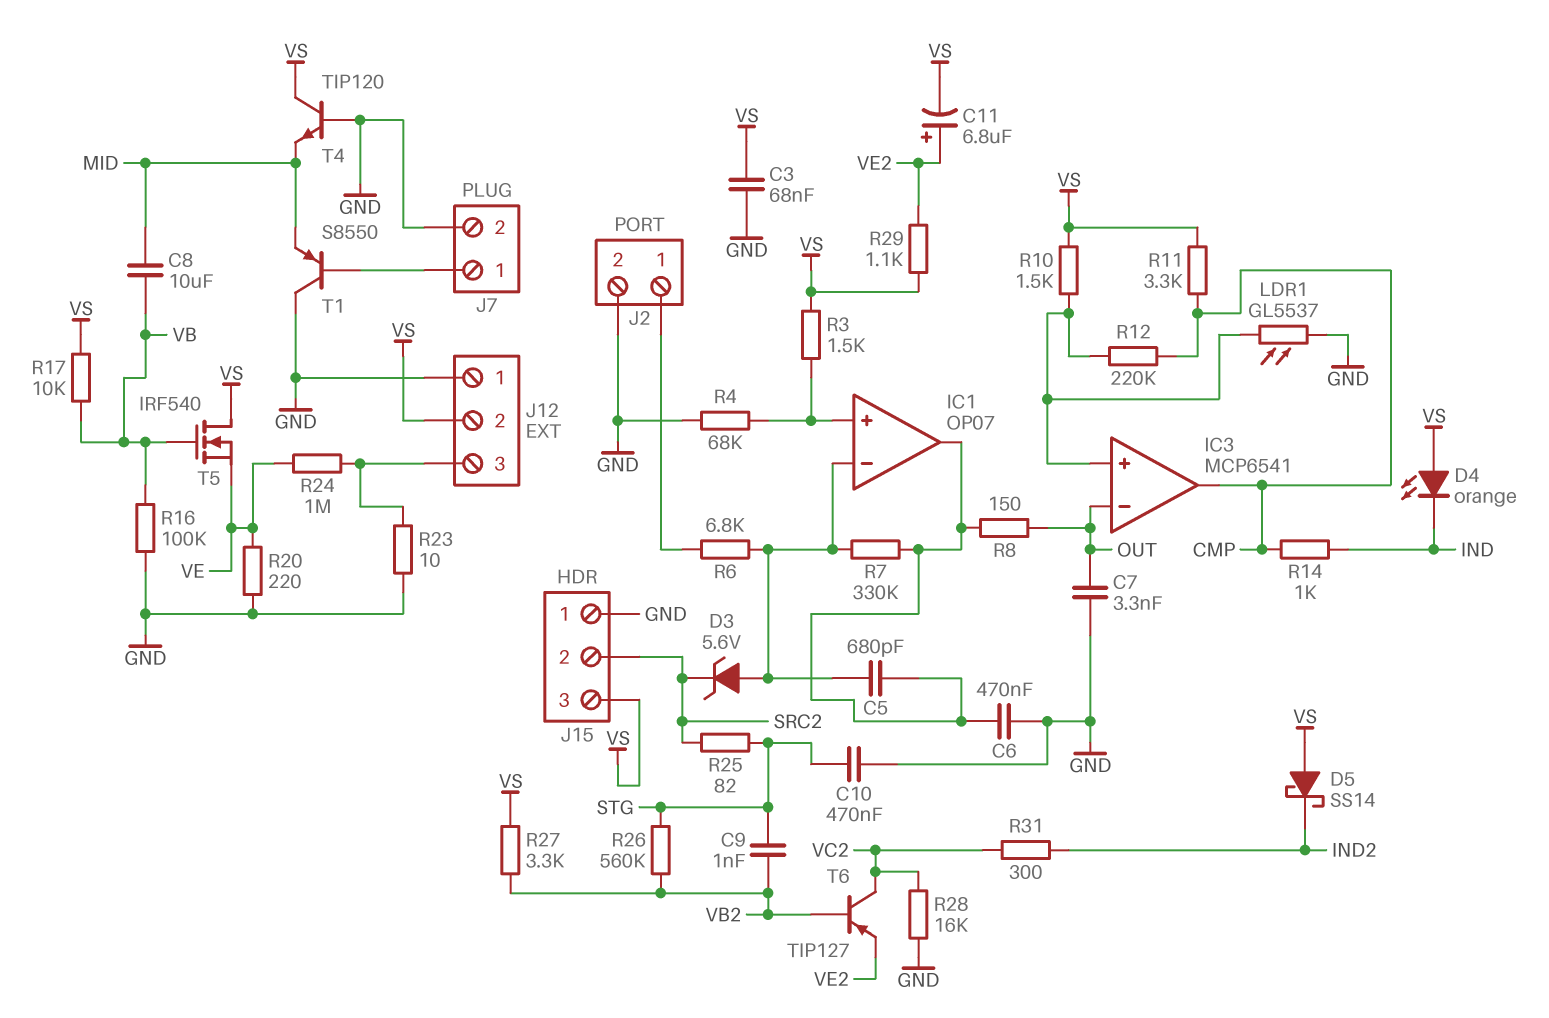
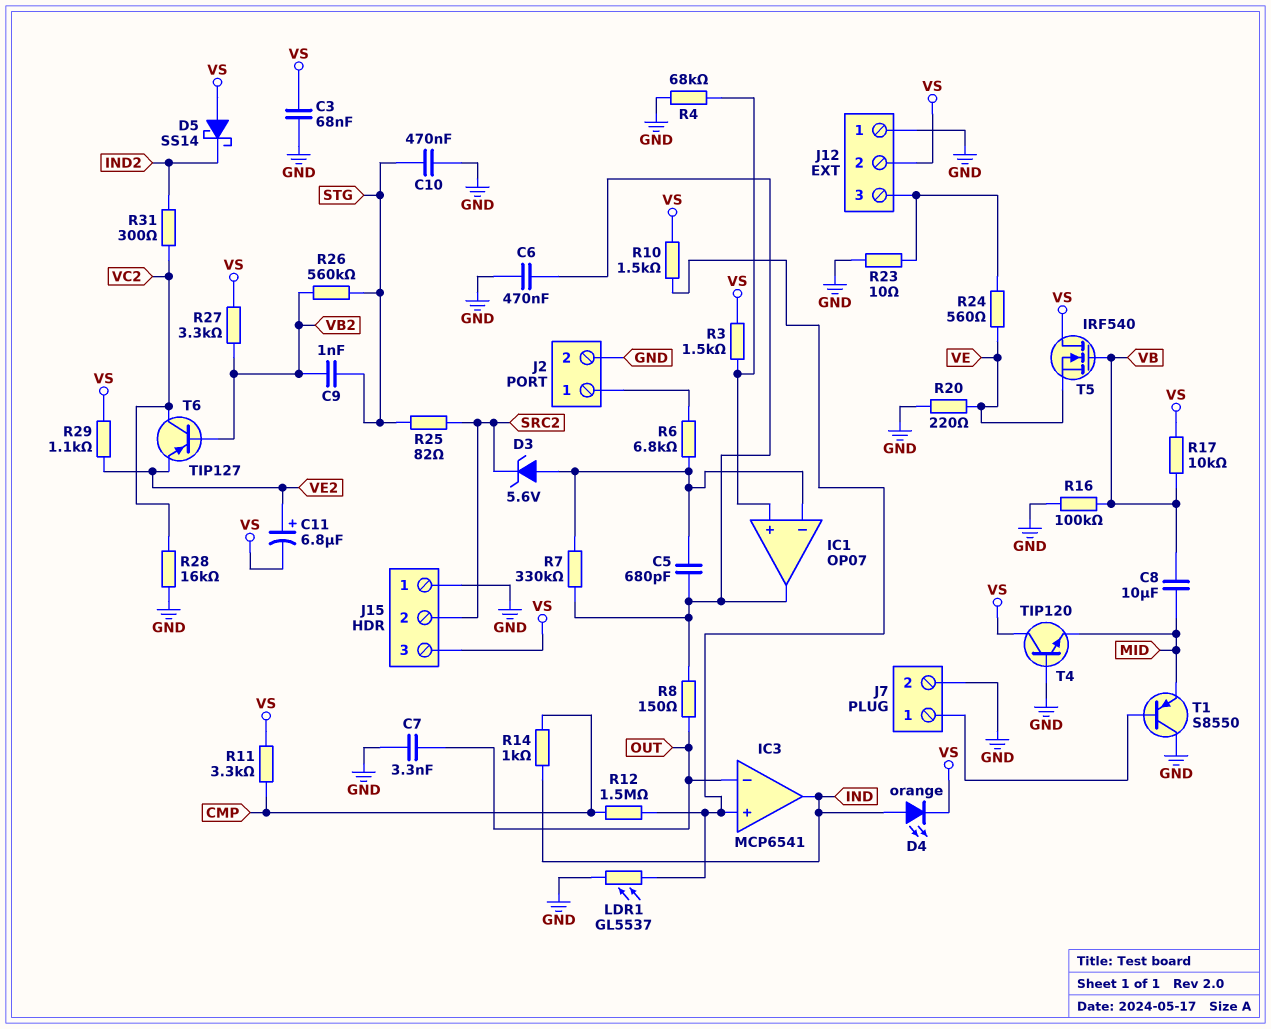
D4: LED orange (A VS, K IND) -> LED orange (A IND, K VS)
IC3 pin out: CMP -> IND
R12: 220k (CMP, IC3/in+) -> 1.5M (CMP, IC3/in+)
R24: 1M (J12/3, VE) -> 560 (J12/3, VE)

